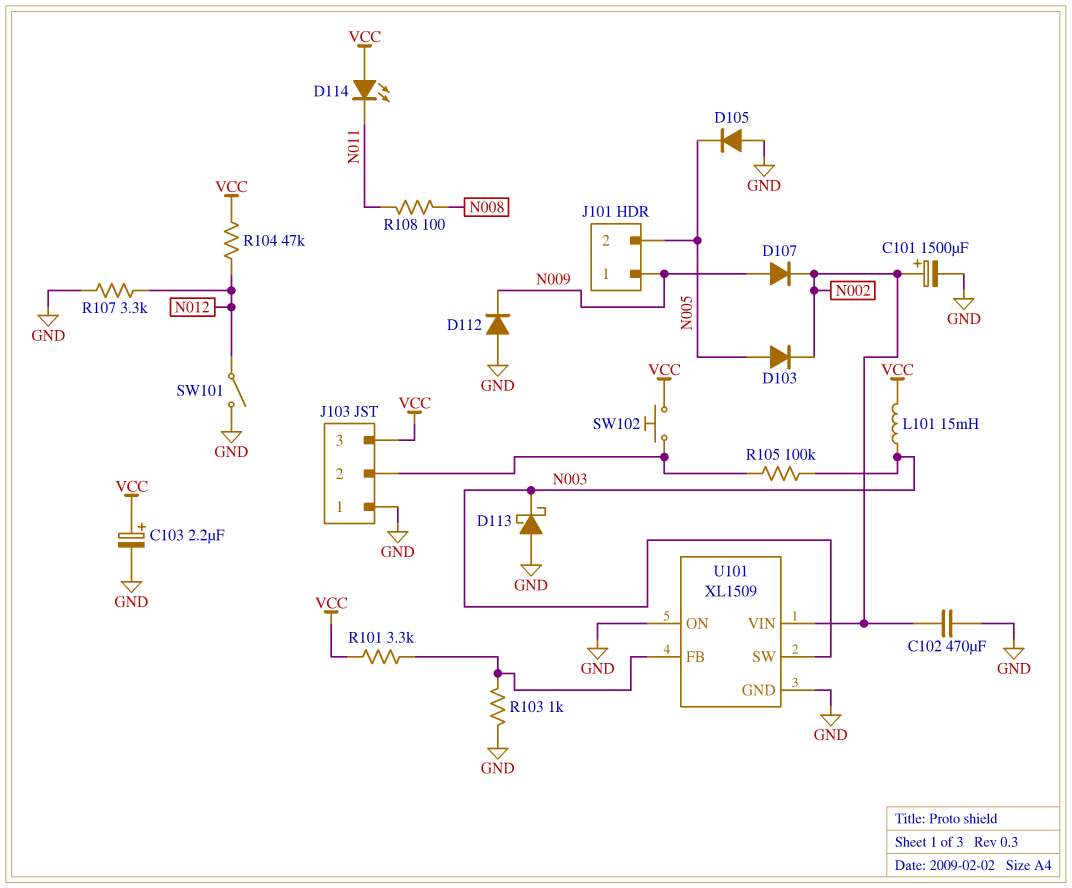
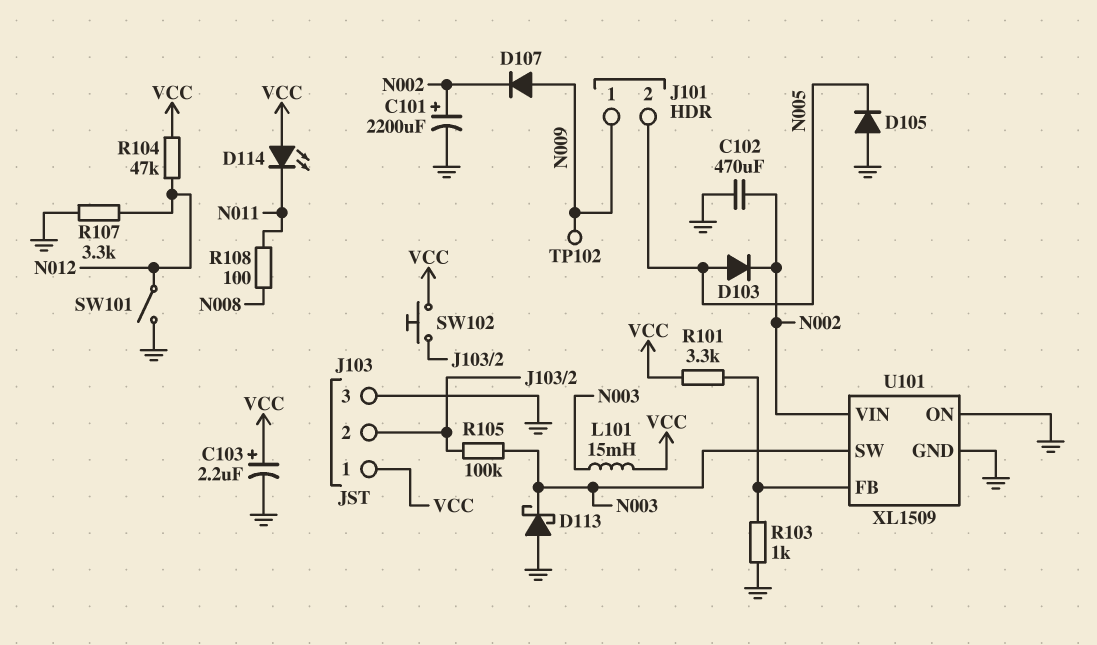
C101: 1500uF (plus N002, minus GND) -> 2200uF (plus N002, minus GND)
D112: diode (A GND, K N009) -> none
J103 pin 1: GND -> VCC
J103 pin 3: VCC -> GND
TP102: none -> test point (N009)

